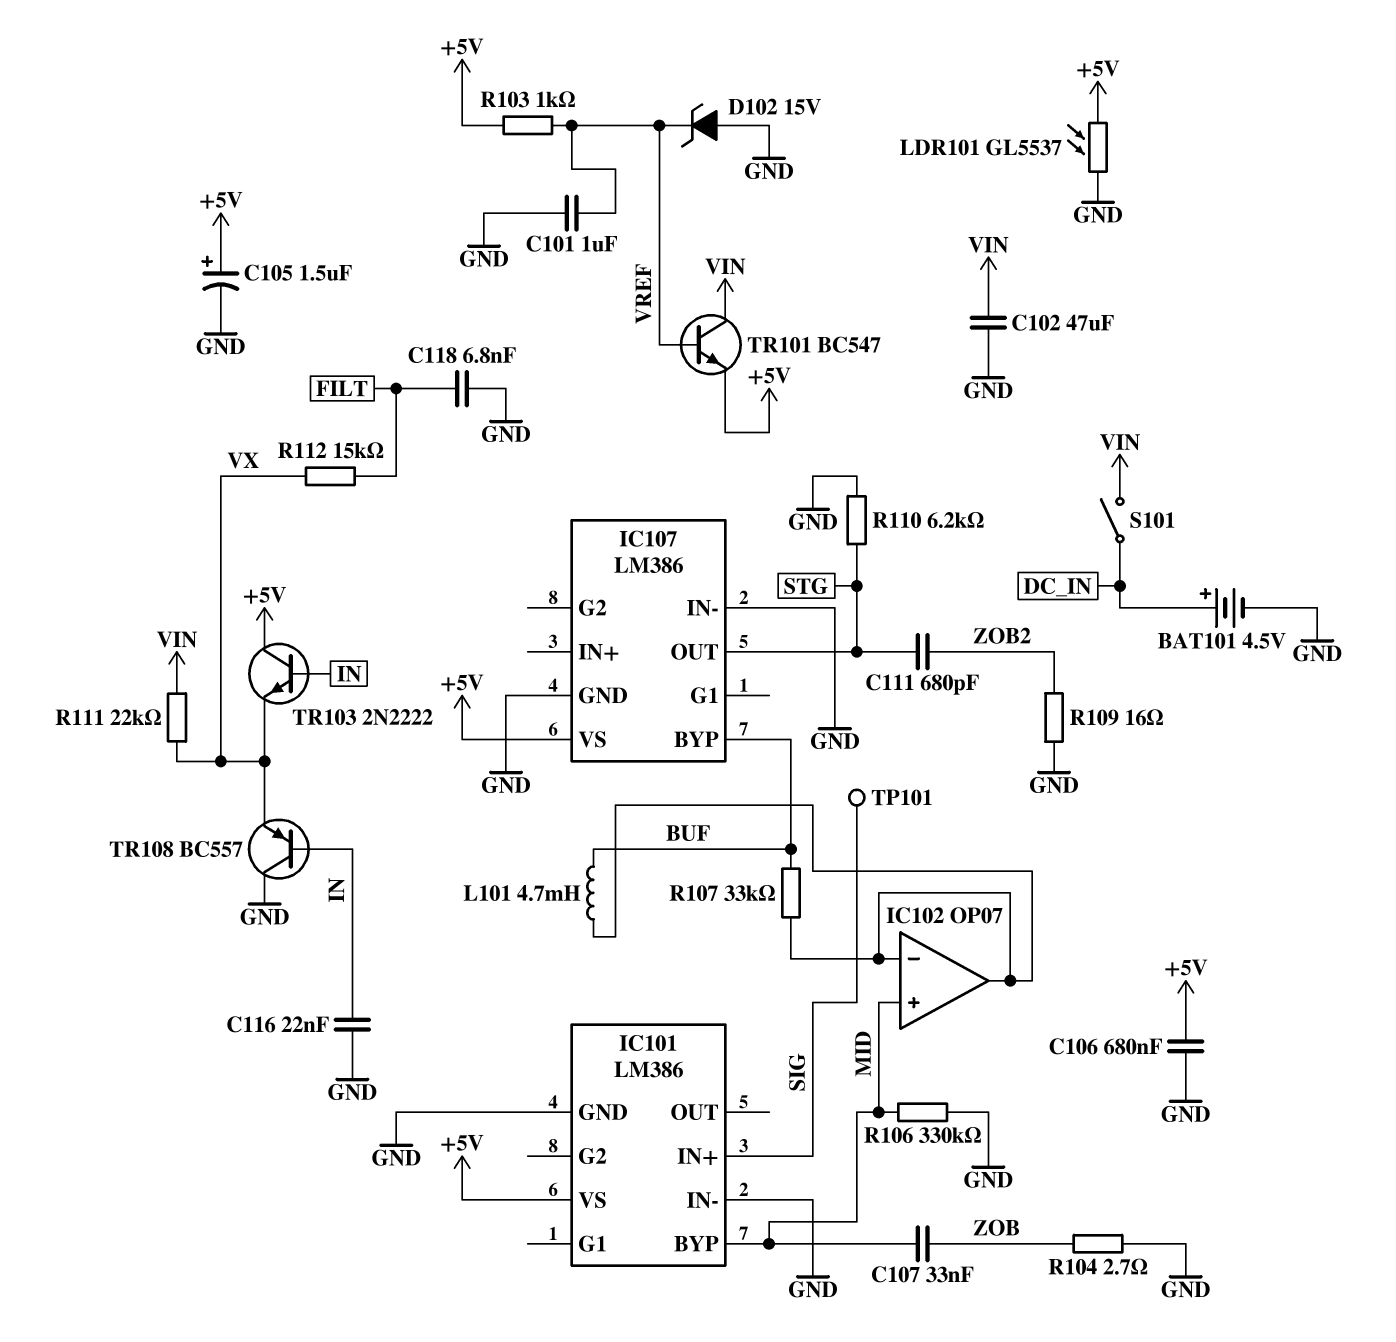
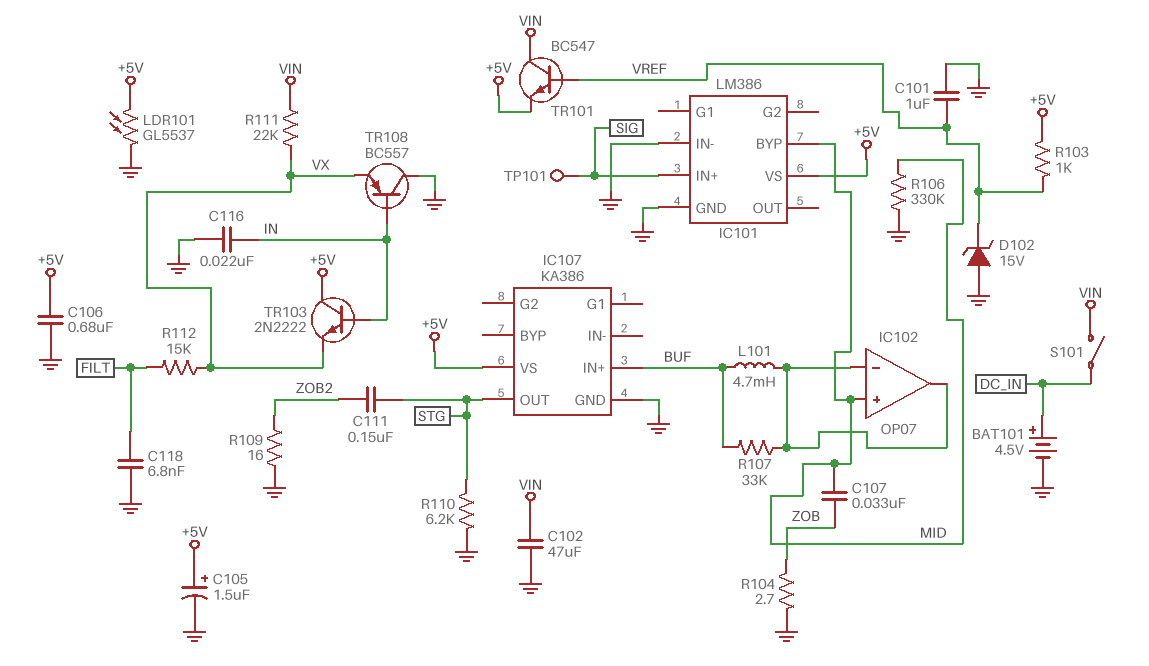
C111: 680pF (STG, ZOB2) -> 150nF (STG, ZOB2)
IC107: LM386 -> KA386
IC107 pin BYP: BUF -> none
IC107 pin IN+: none -> BUF
IC107 pin IN-: GND -> none

